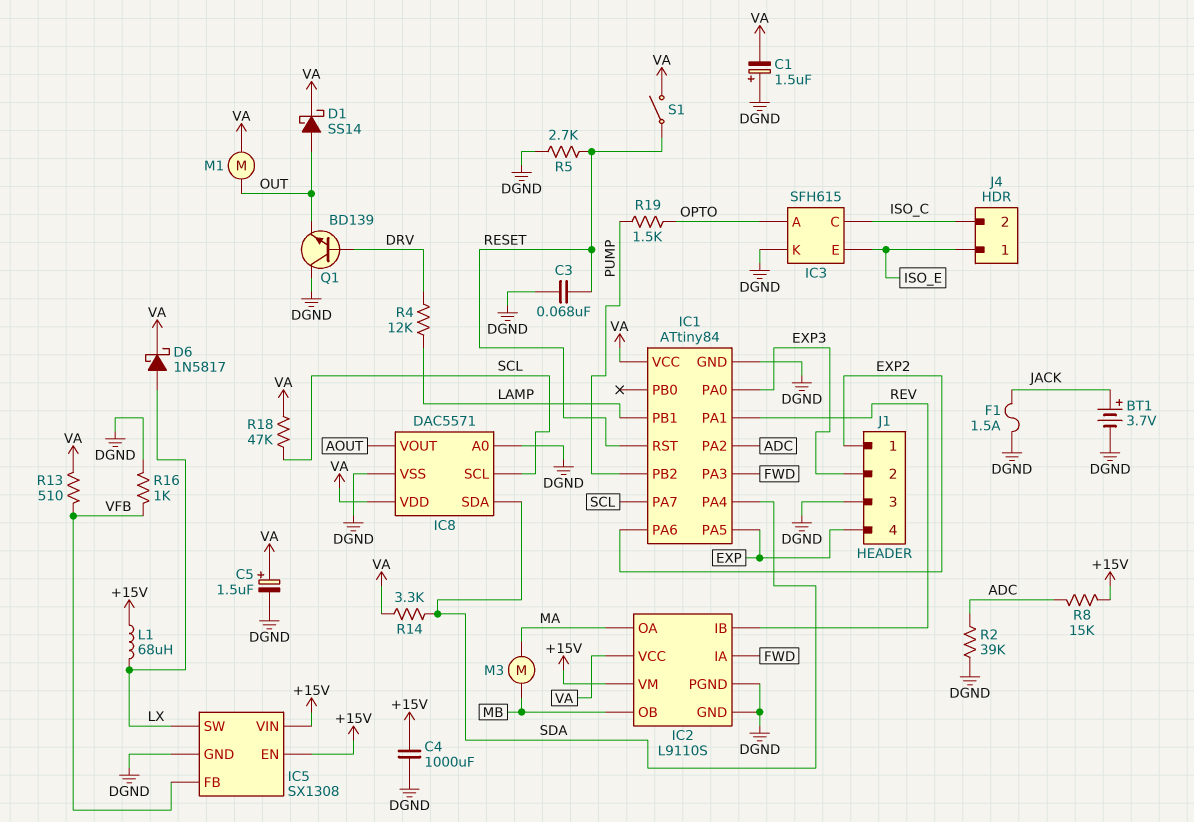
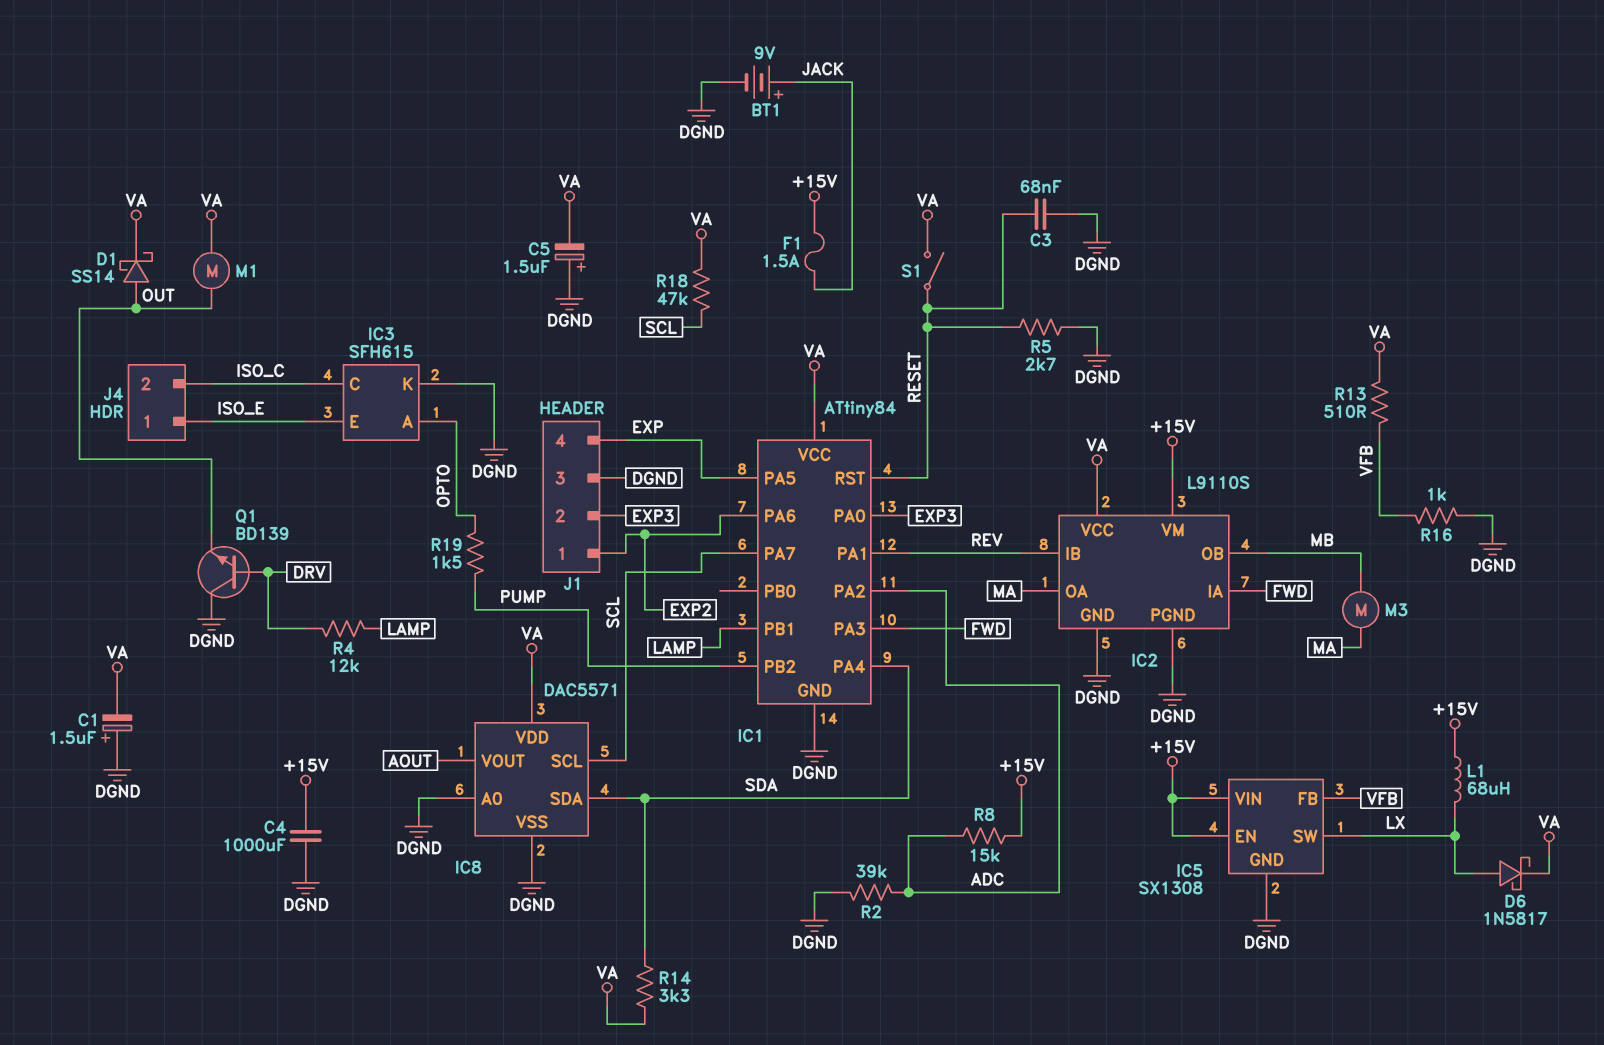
BT1: 3.7V (plus JACK, minus DGND) -> 9V (plus JACK, minus DGND)
C5: 1.5uF (plus VA, minus DGND) -> 1.5uF (plus DGND, minus VA)
F1: 1.5A (DGND, JACK) -> 1.5A (+15V, JACK)

